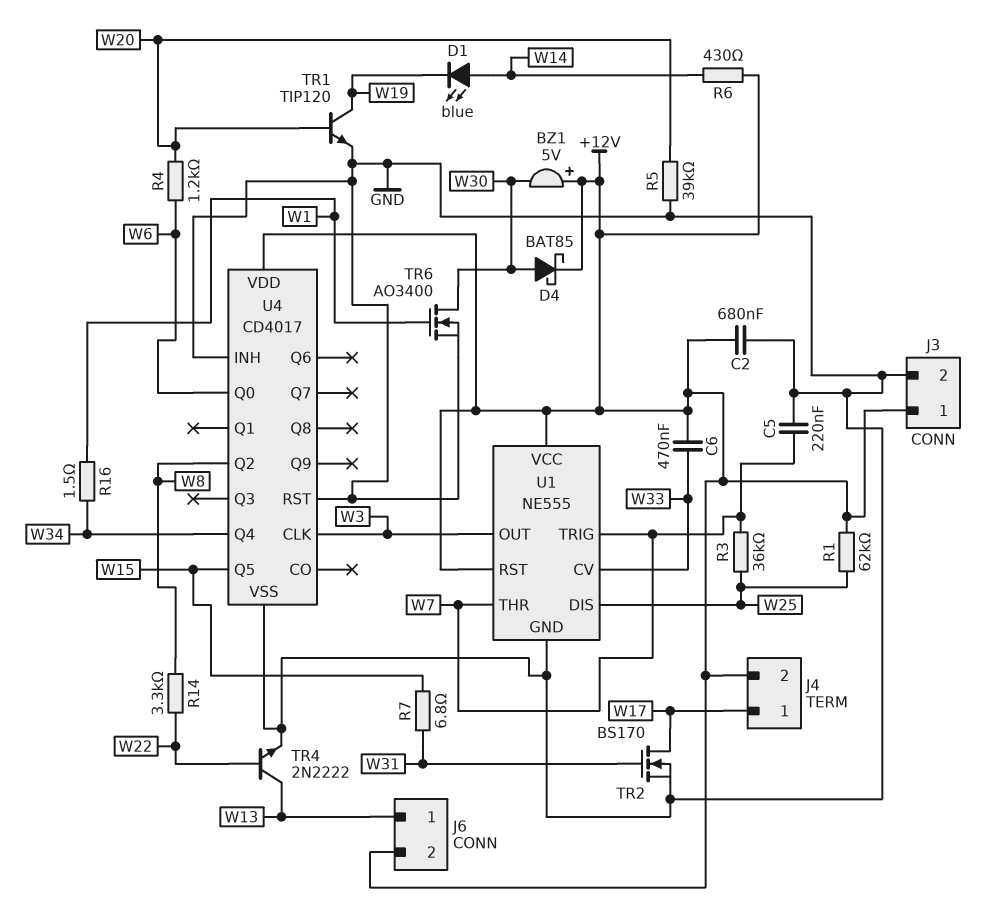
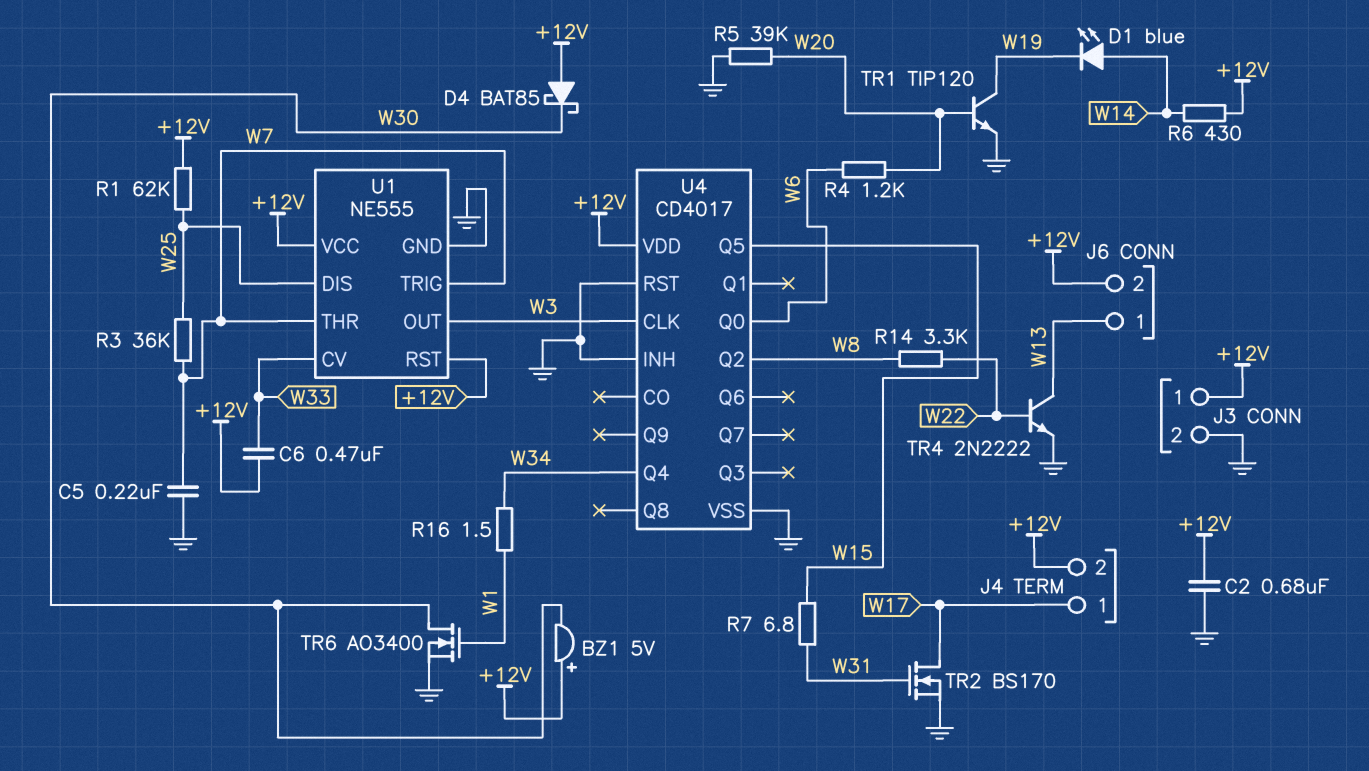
D4: schottky BAT85 (A W30, K +12V) -> schottky BAT85 (A +12V, K W30)

